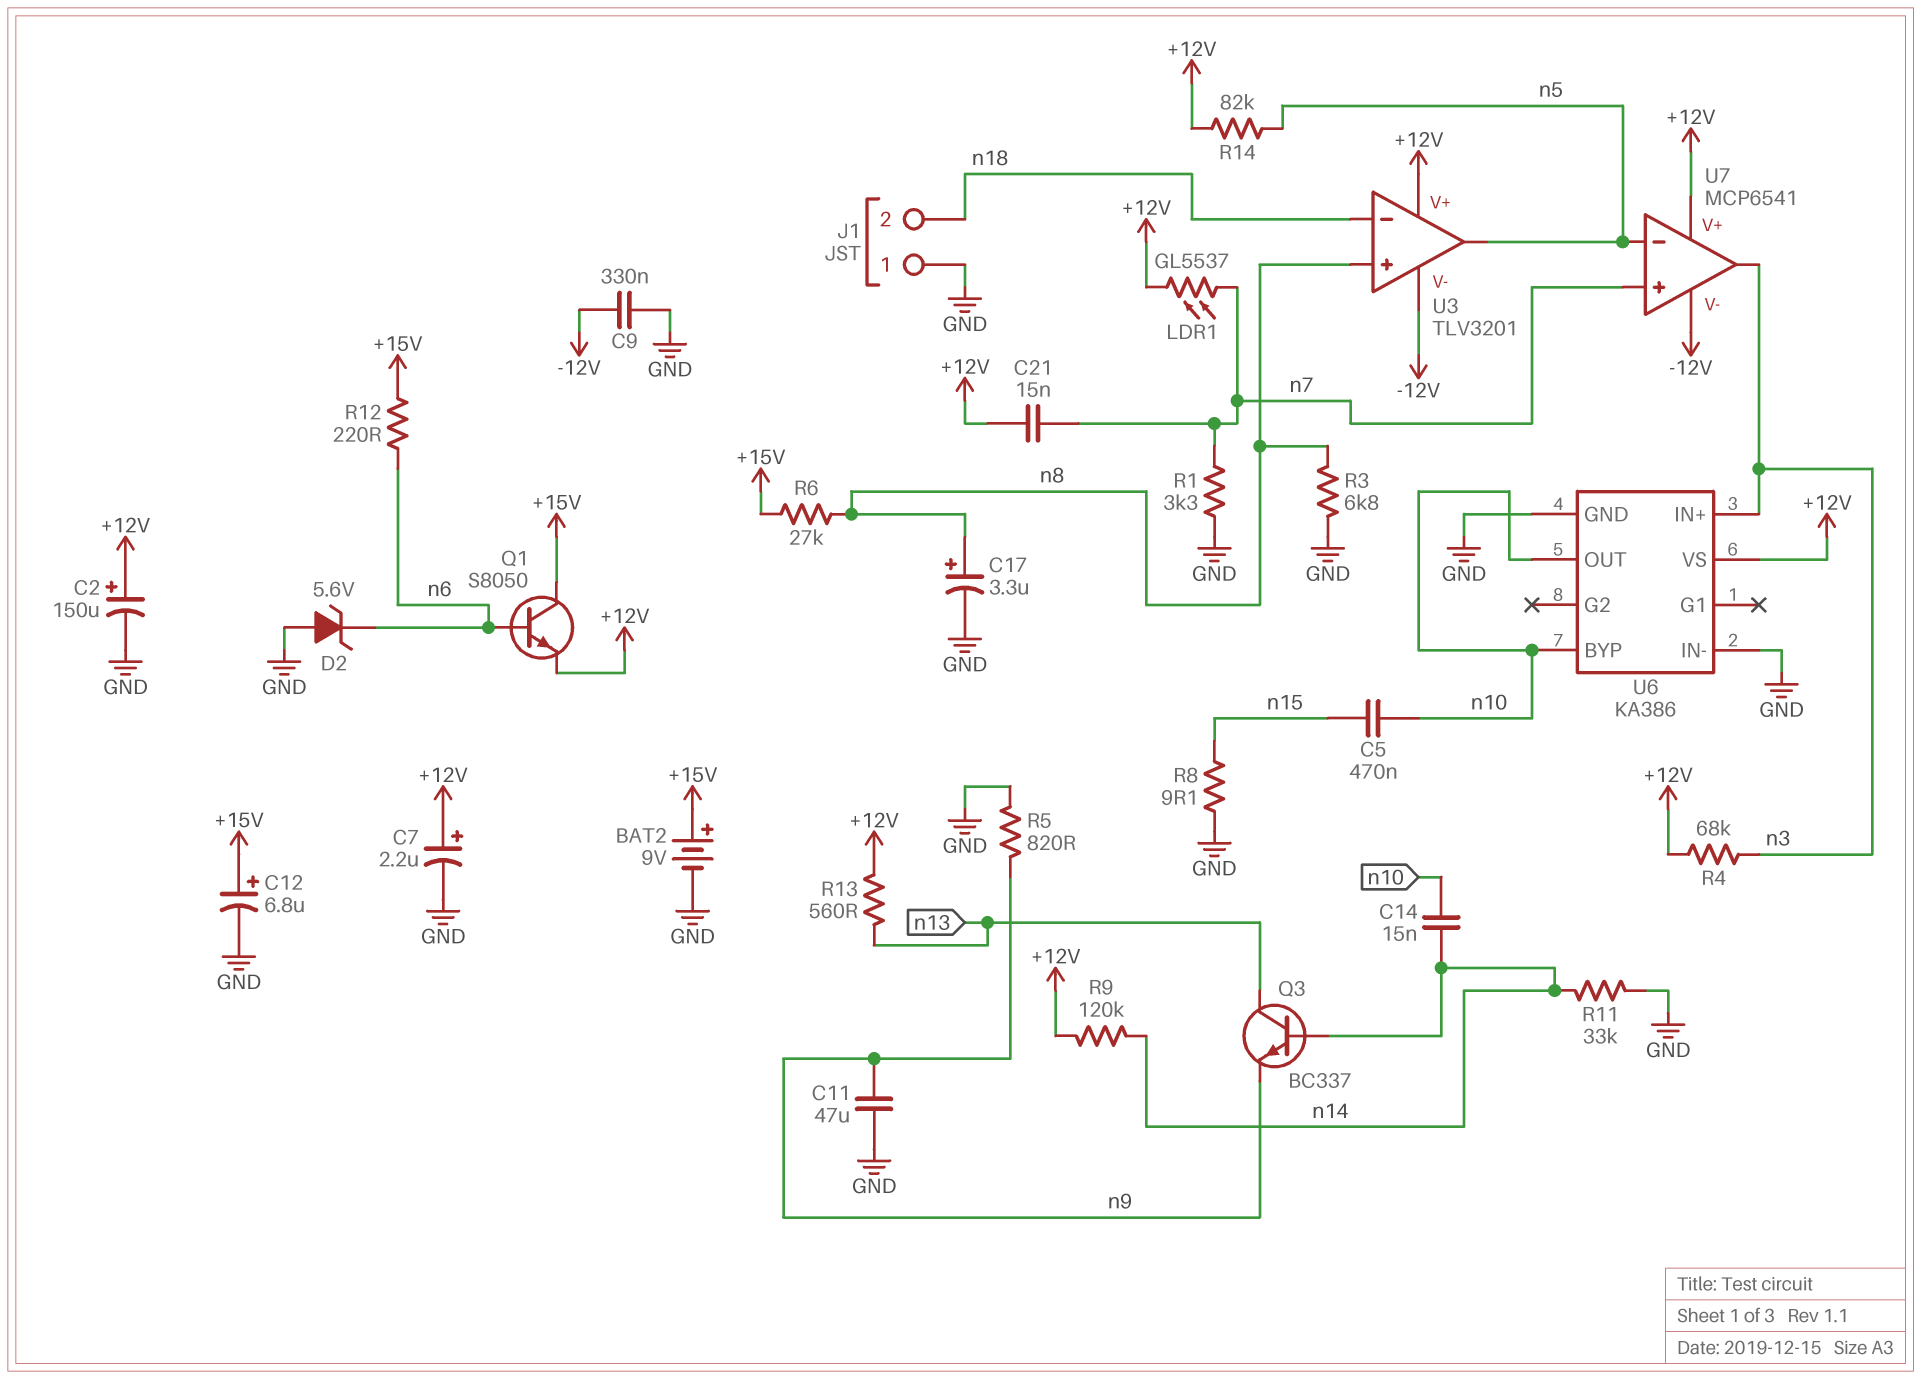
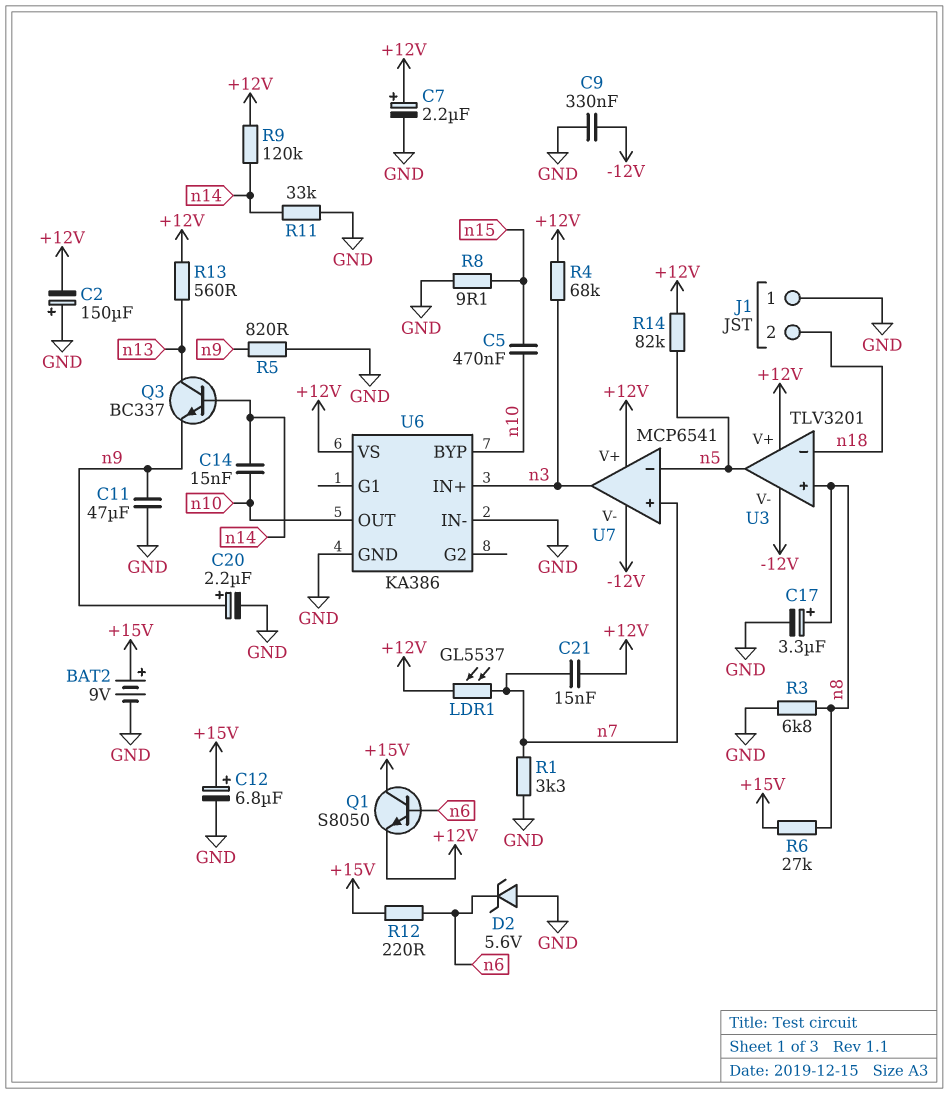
C2: 150uF (plus +12V, minus GND) -> 150uF (plus GND, minus +12V)
C20: none -> 2.2uF (plus n9, minus GND)

